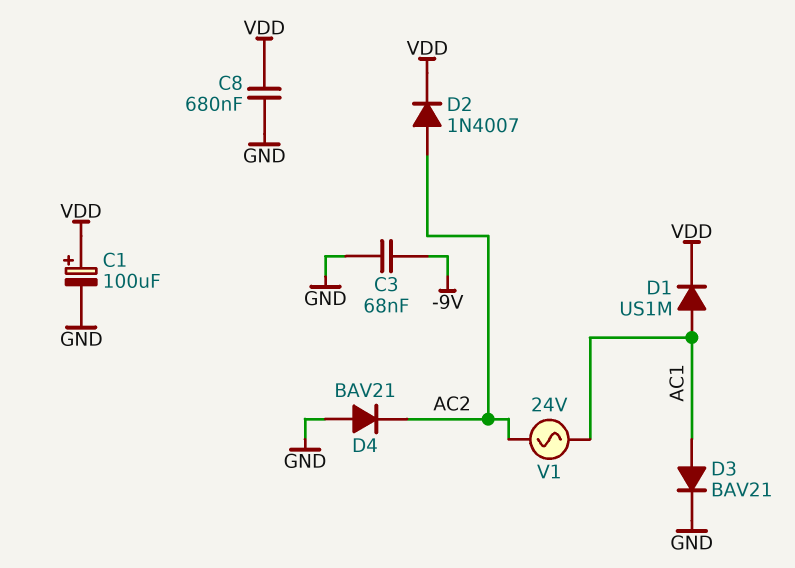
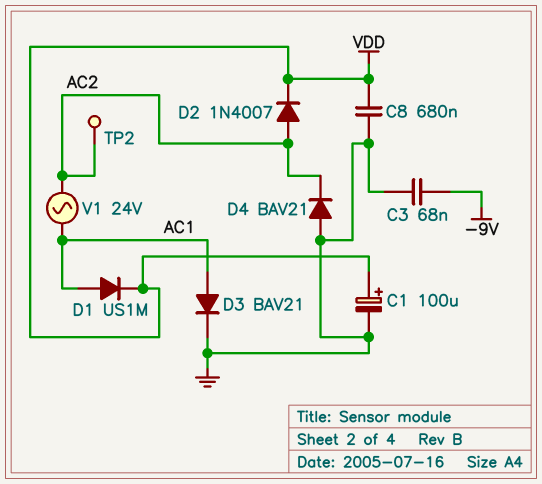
TP2: none -> test point (AC2)

